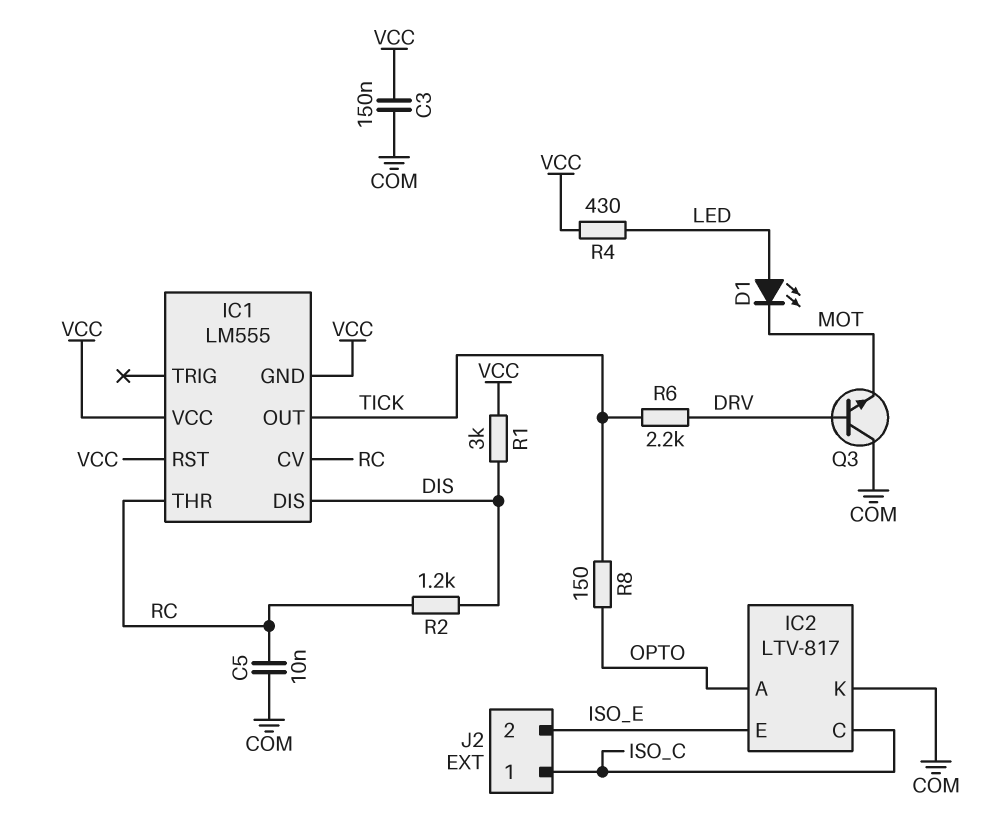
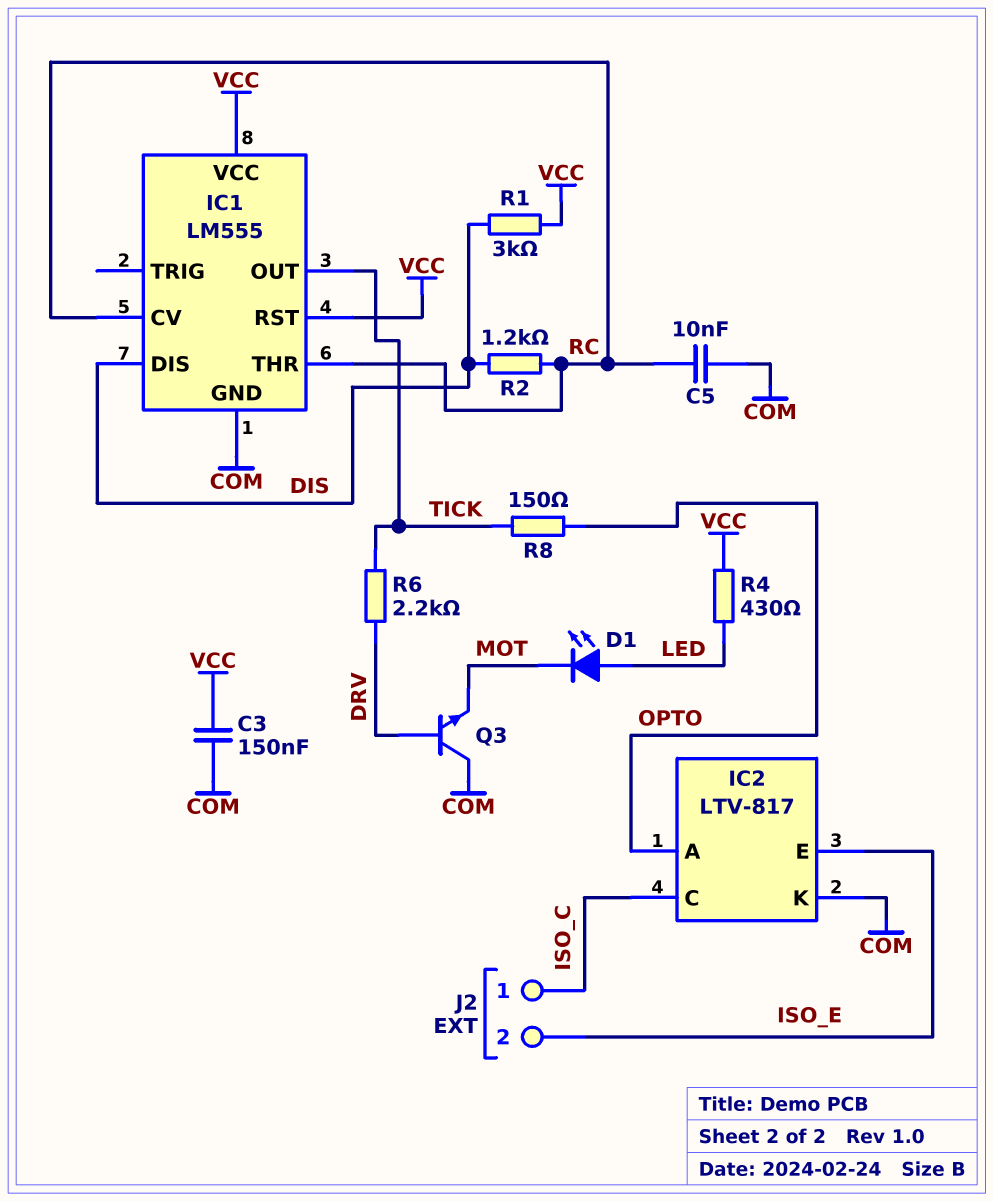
IC1 pin GND: VCC -> COM

